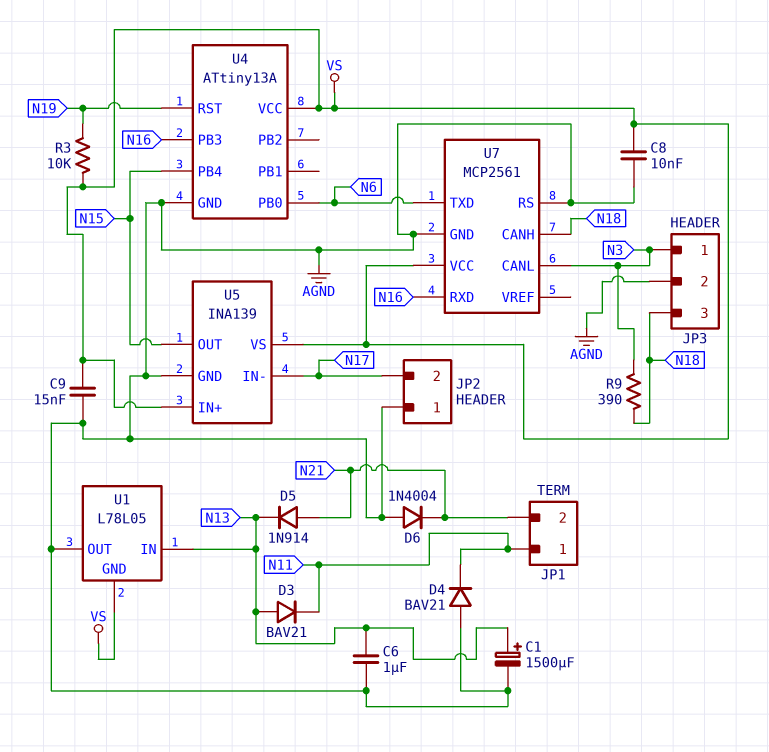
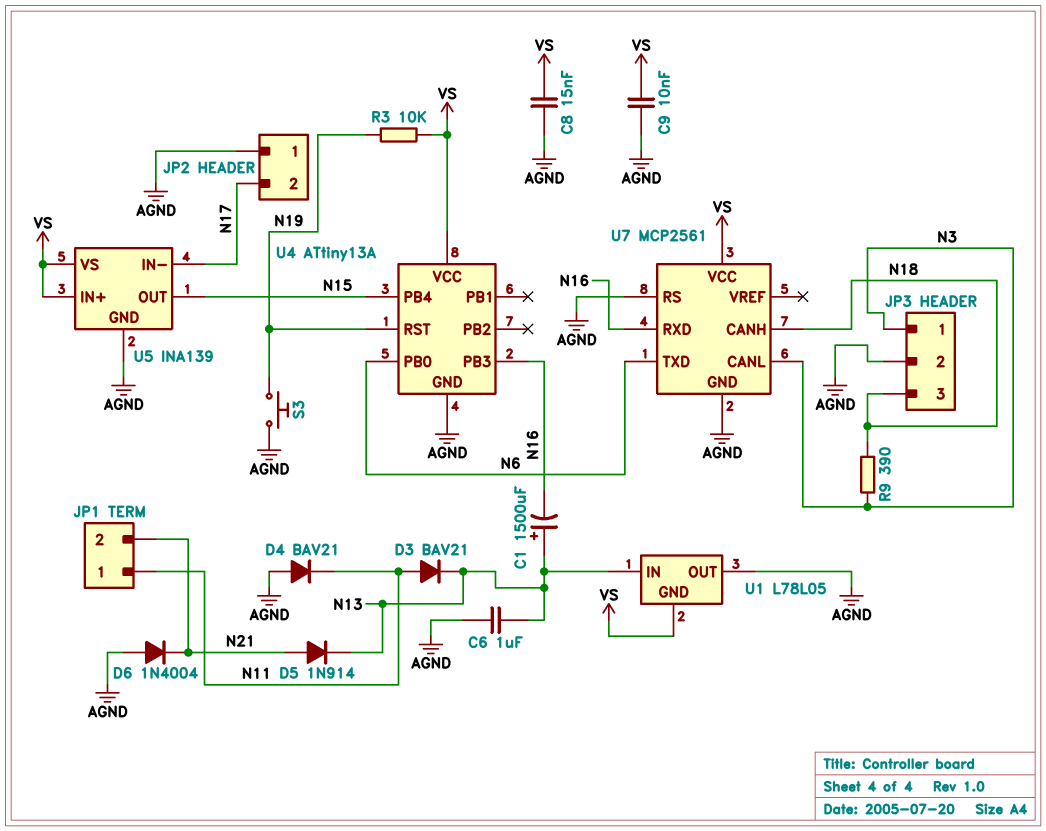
C1: 1500uF (plus N13, minus AGND) -> 1500uF (plus N13, minus N16)
C8: 10nF (AGND, VS) -> 15nF (AGND, VS)
C9: 15nF (AGND, VS) -> 10nF (AGND, VS)
D3: diode BAV21 (A N13, K N11) -> diode BAV21 (A N11, K N13)
S3: none -> button (AGND, N19)

